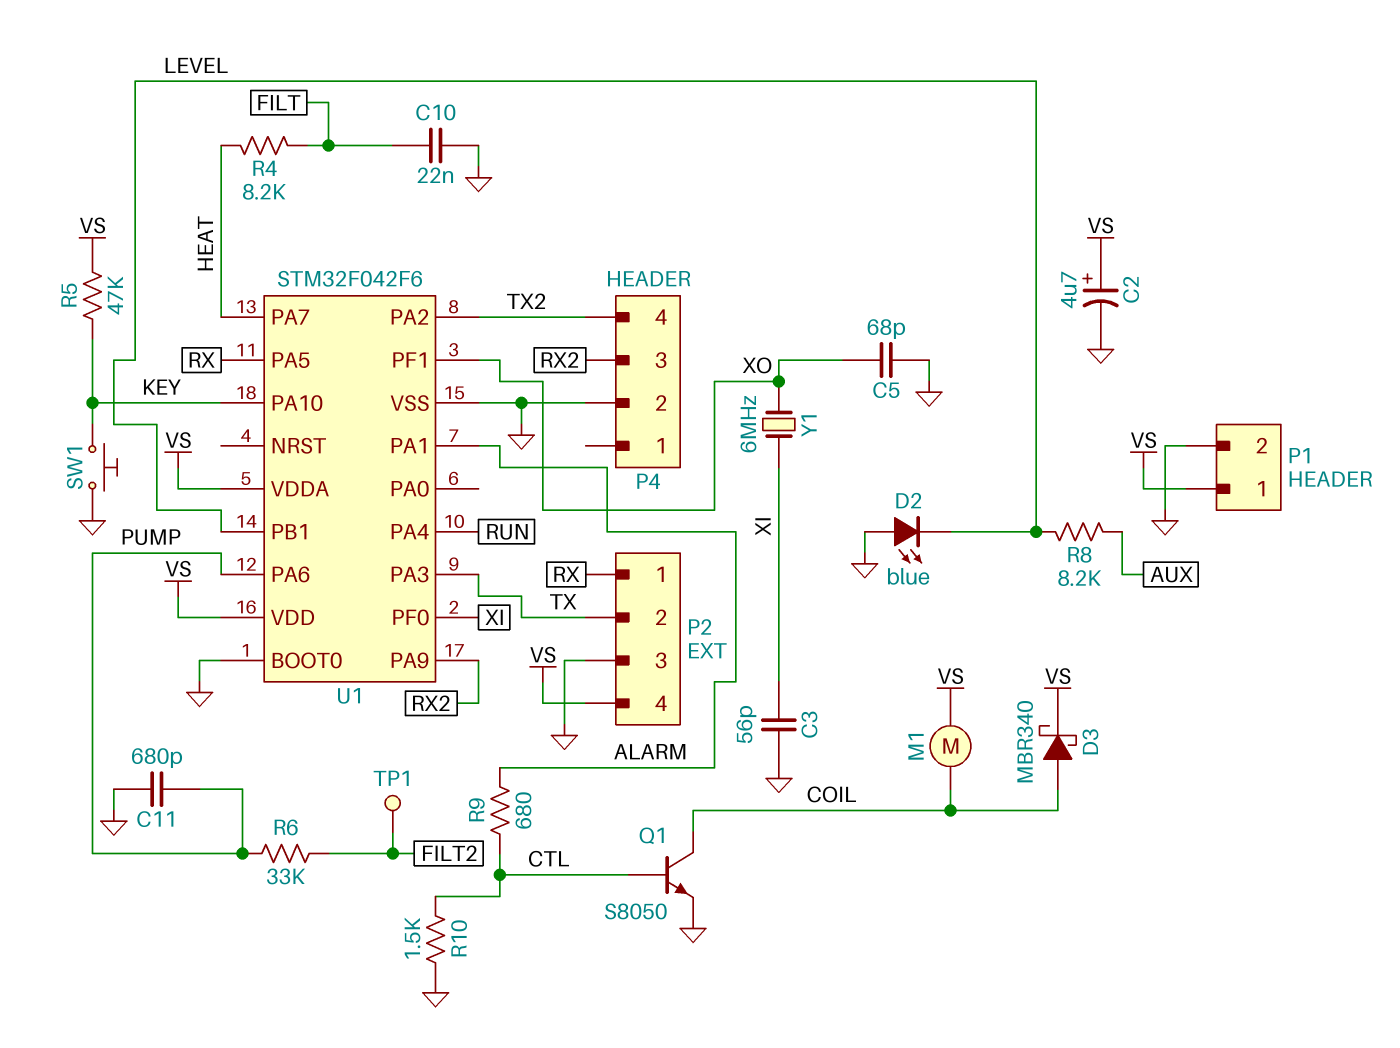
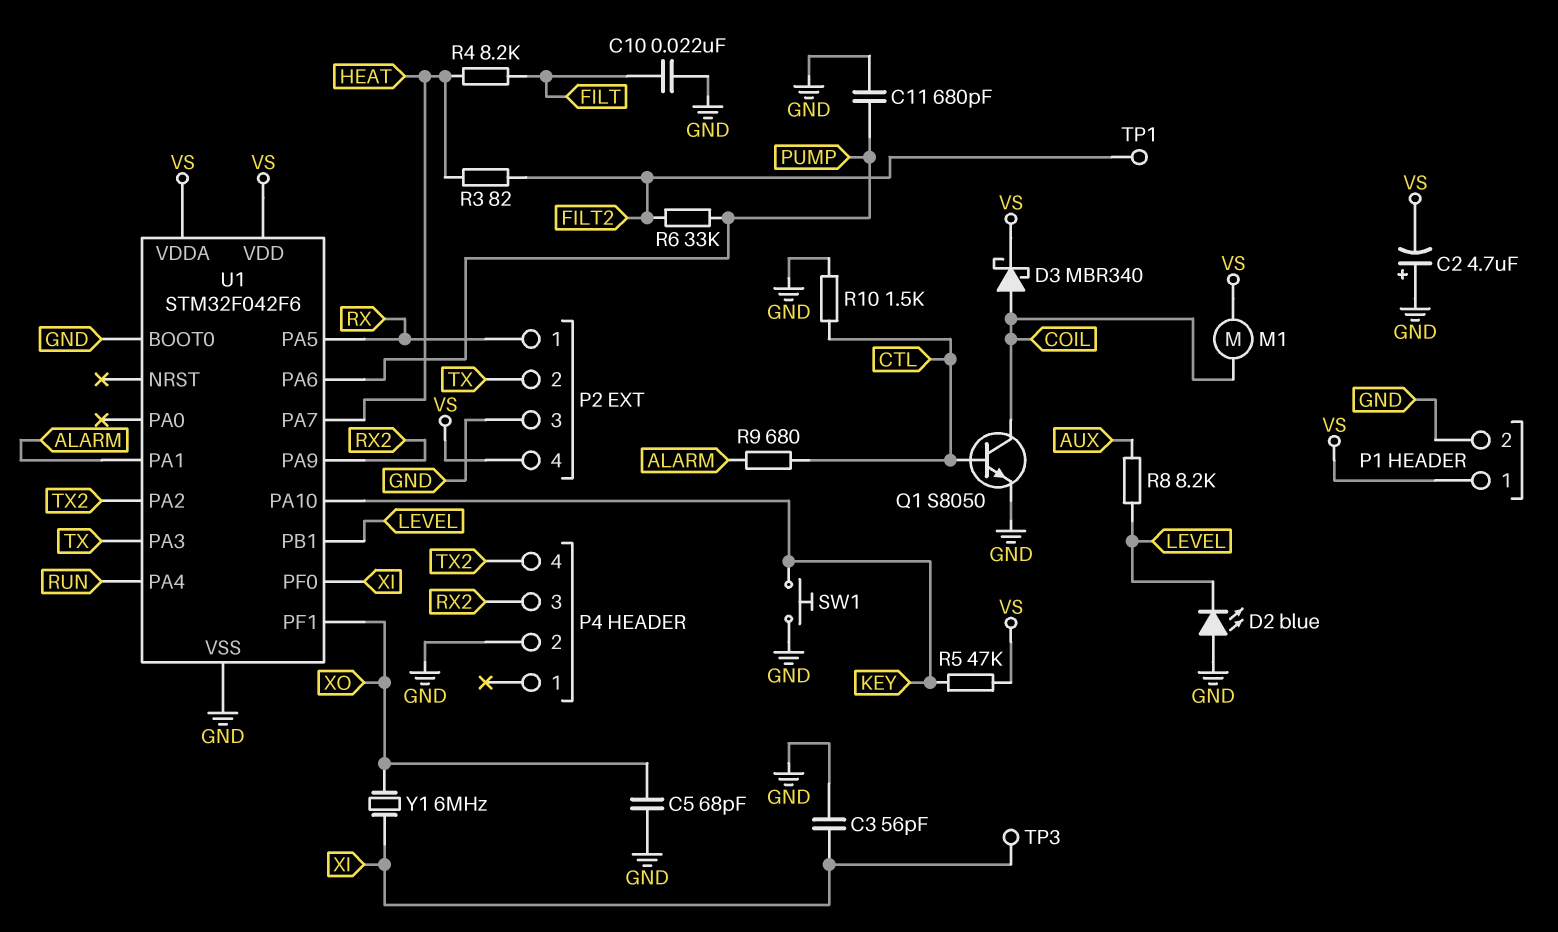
C2: 4.7uF (plus VS, minus GND) -> 4.7uF (plus GND, minus VS)
R3: none -> 82 (FILT2, HEAT)
TP3: none -> test point (XI)

